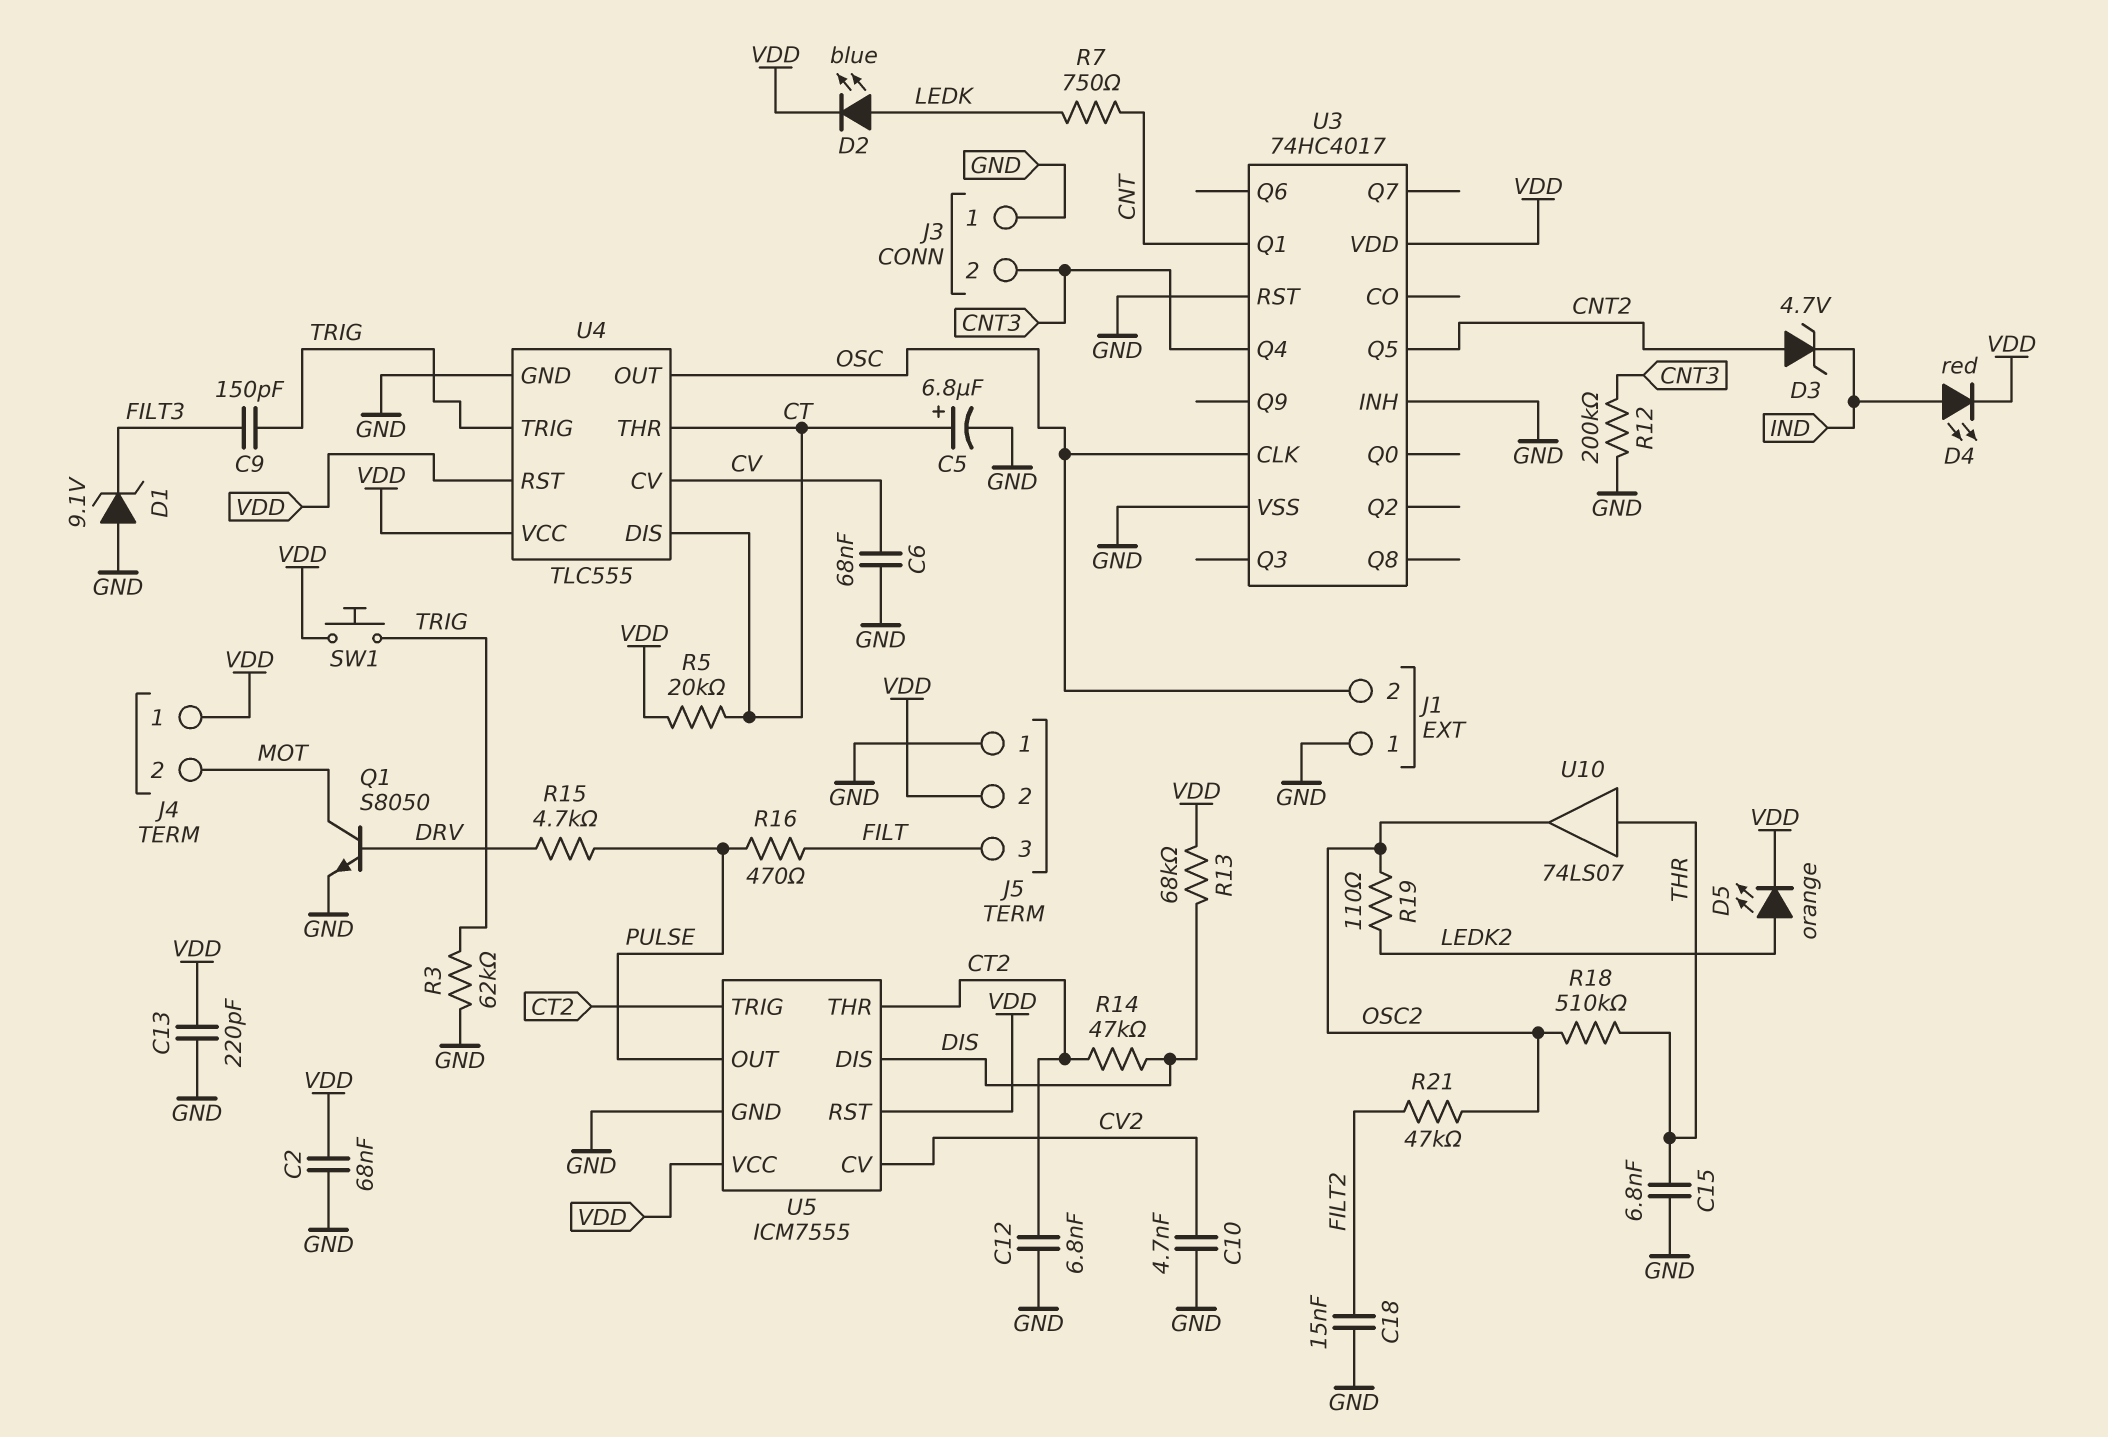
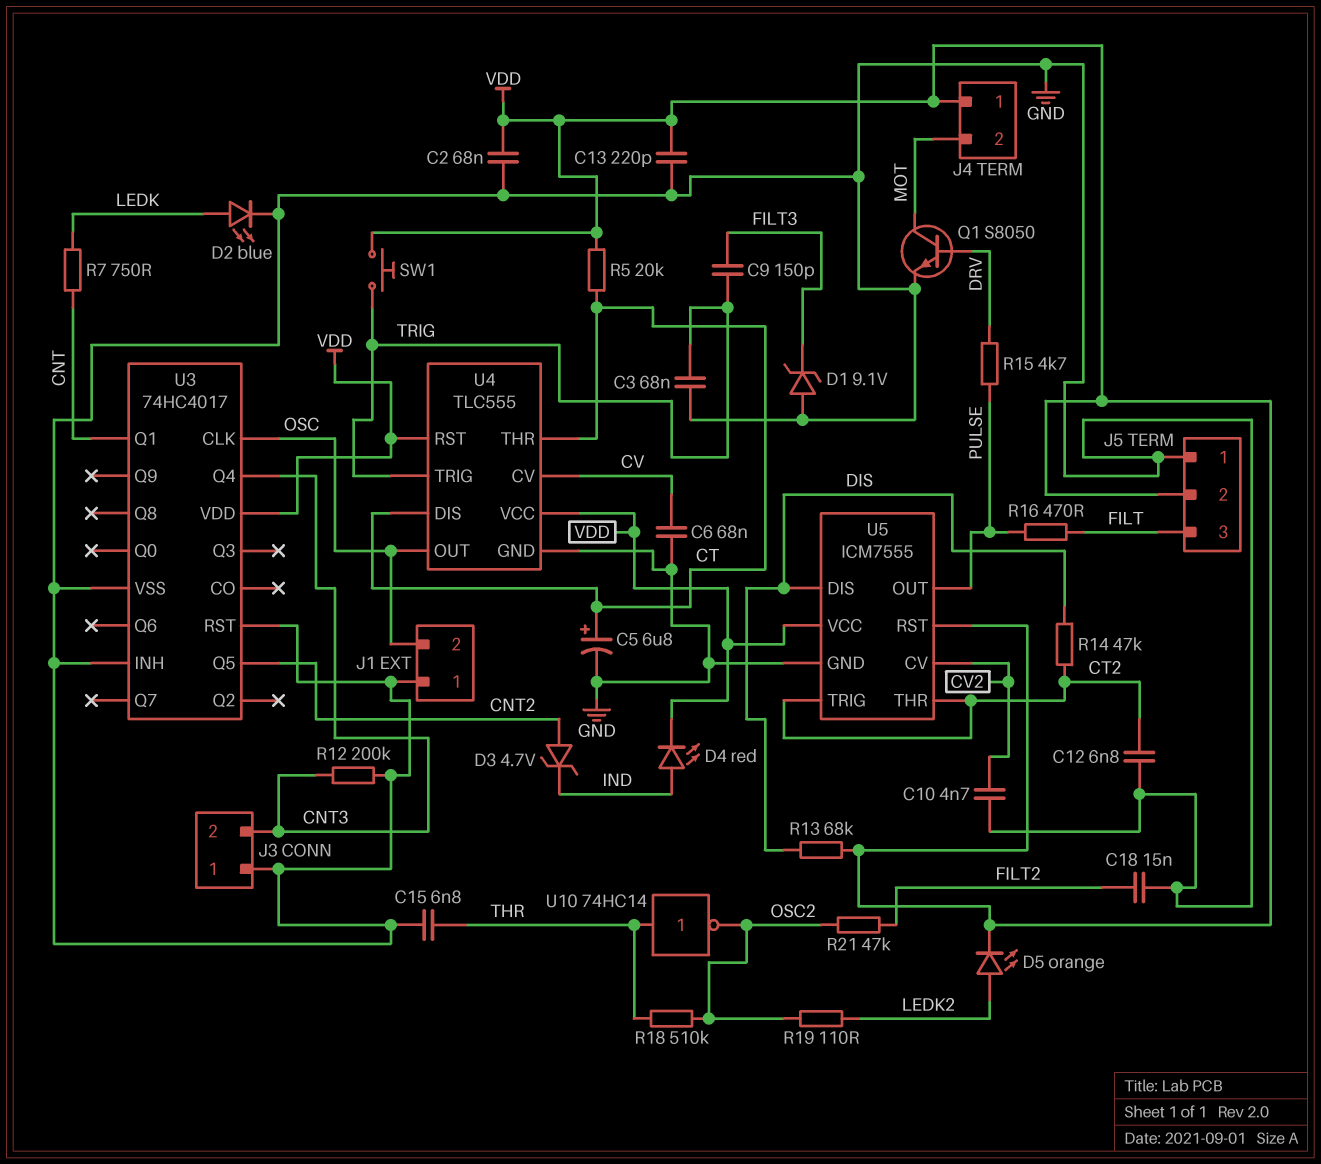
C3: none -> 68nF (GND, TRIG)
D2: LED blue (A LEDK, K VDD) -> LED blue (A LEDK, K GND)
R3: 62k (GND, TRIG) -> none
U10: buffer 74LS07 (in THR, out OSC2) -> NOT 74HC14 (in THR, out OSC2)

